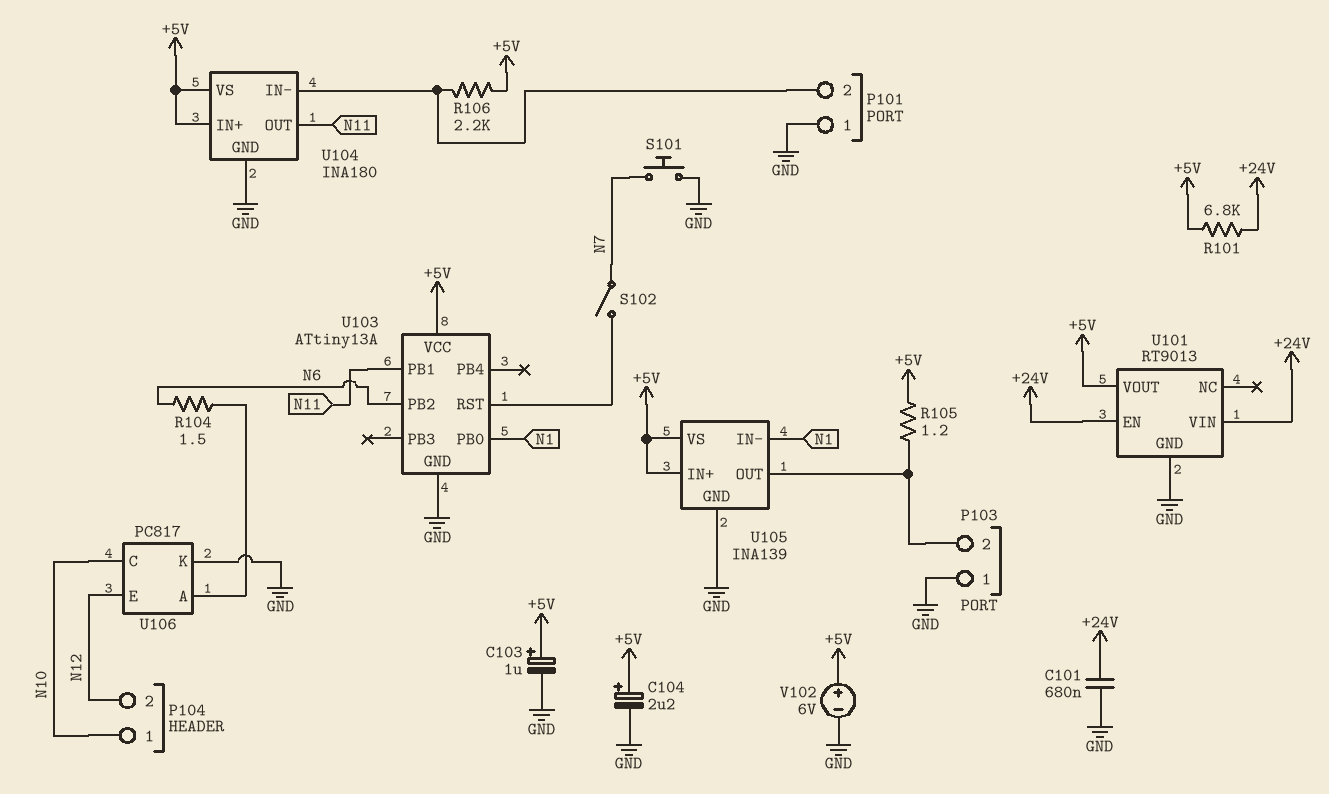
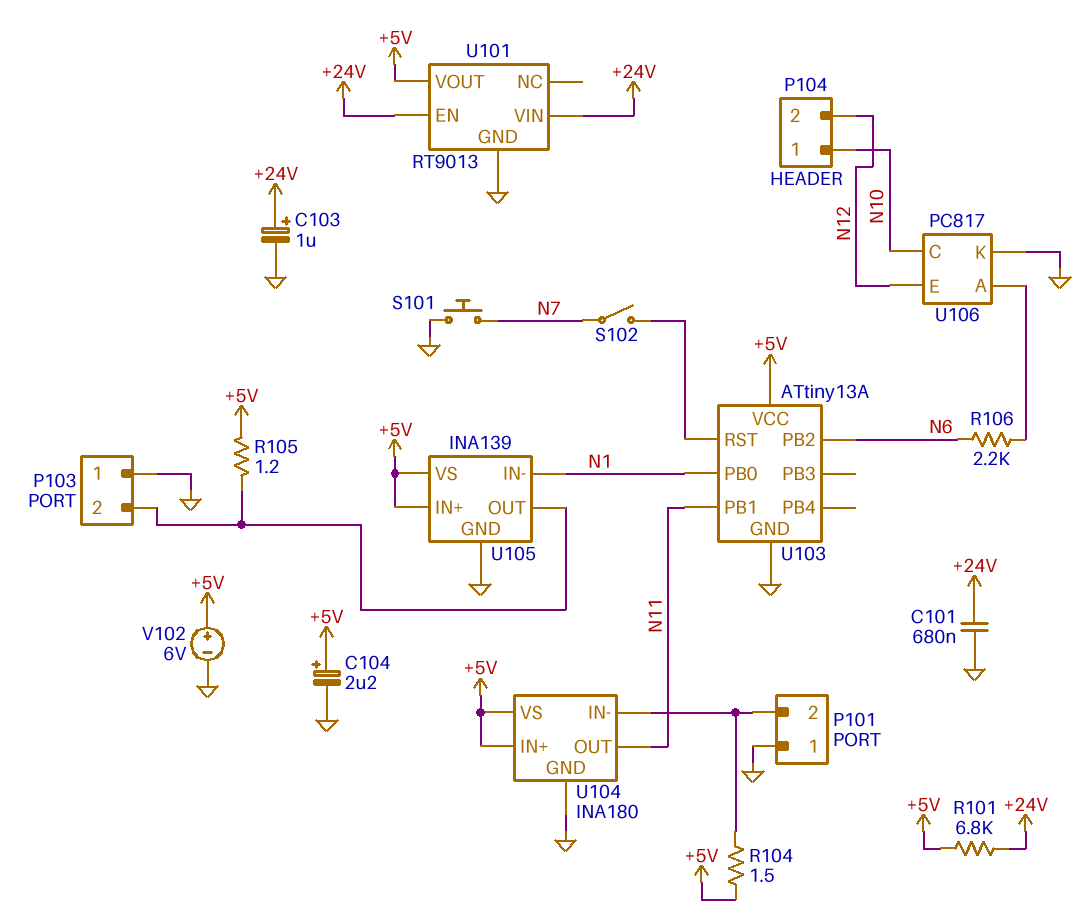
C103: 1uF (plus +5V, minus GND) -> 1uF (plus +24V, minus GND)
R104: 1.5 (N6, U106/A) -> 1.5 (+5V, P101/2)
R106: 2.2k (+5V, P101/2) -> 2.2k (N6, U106/A)

